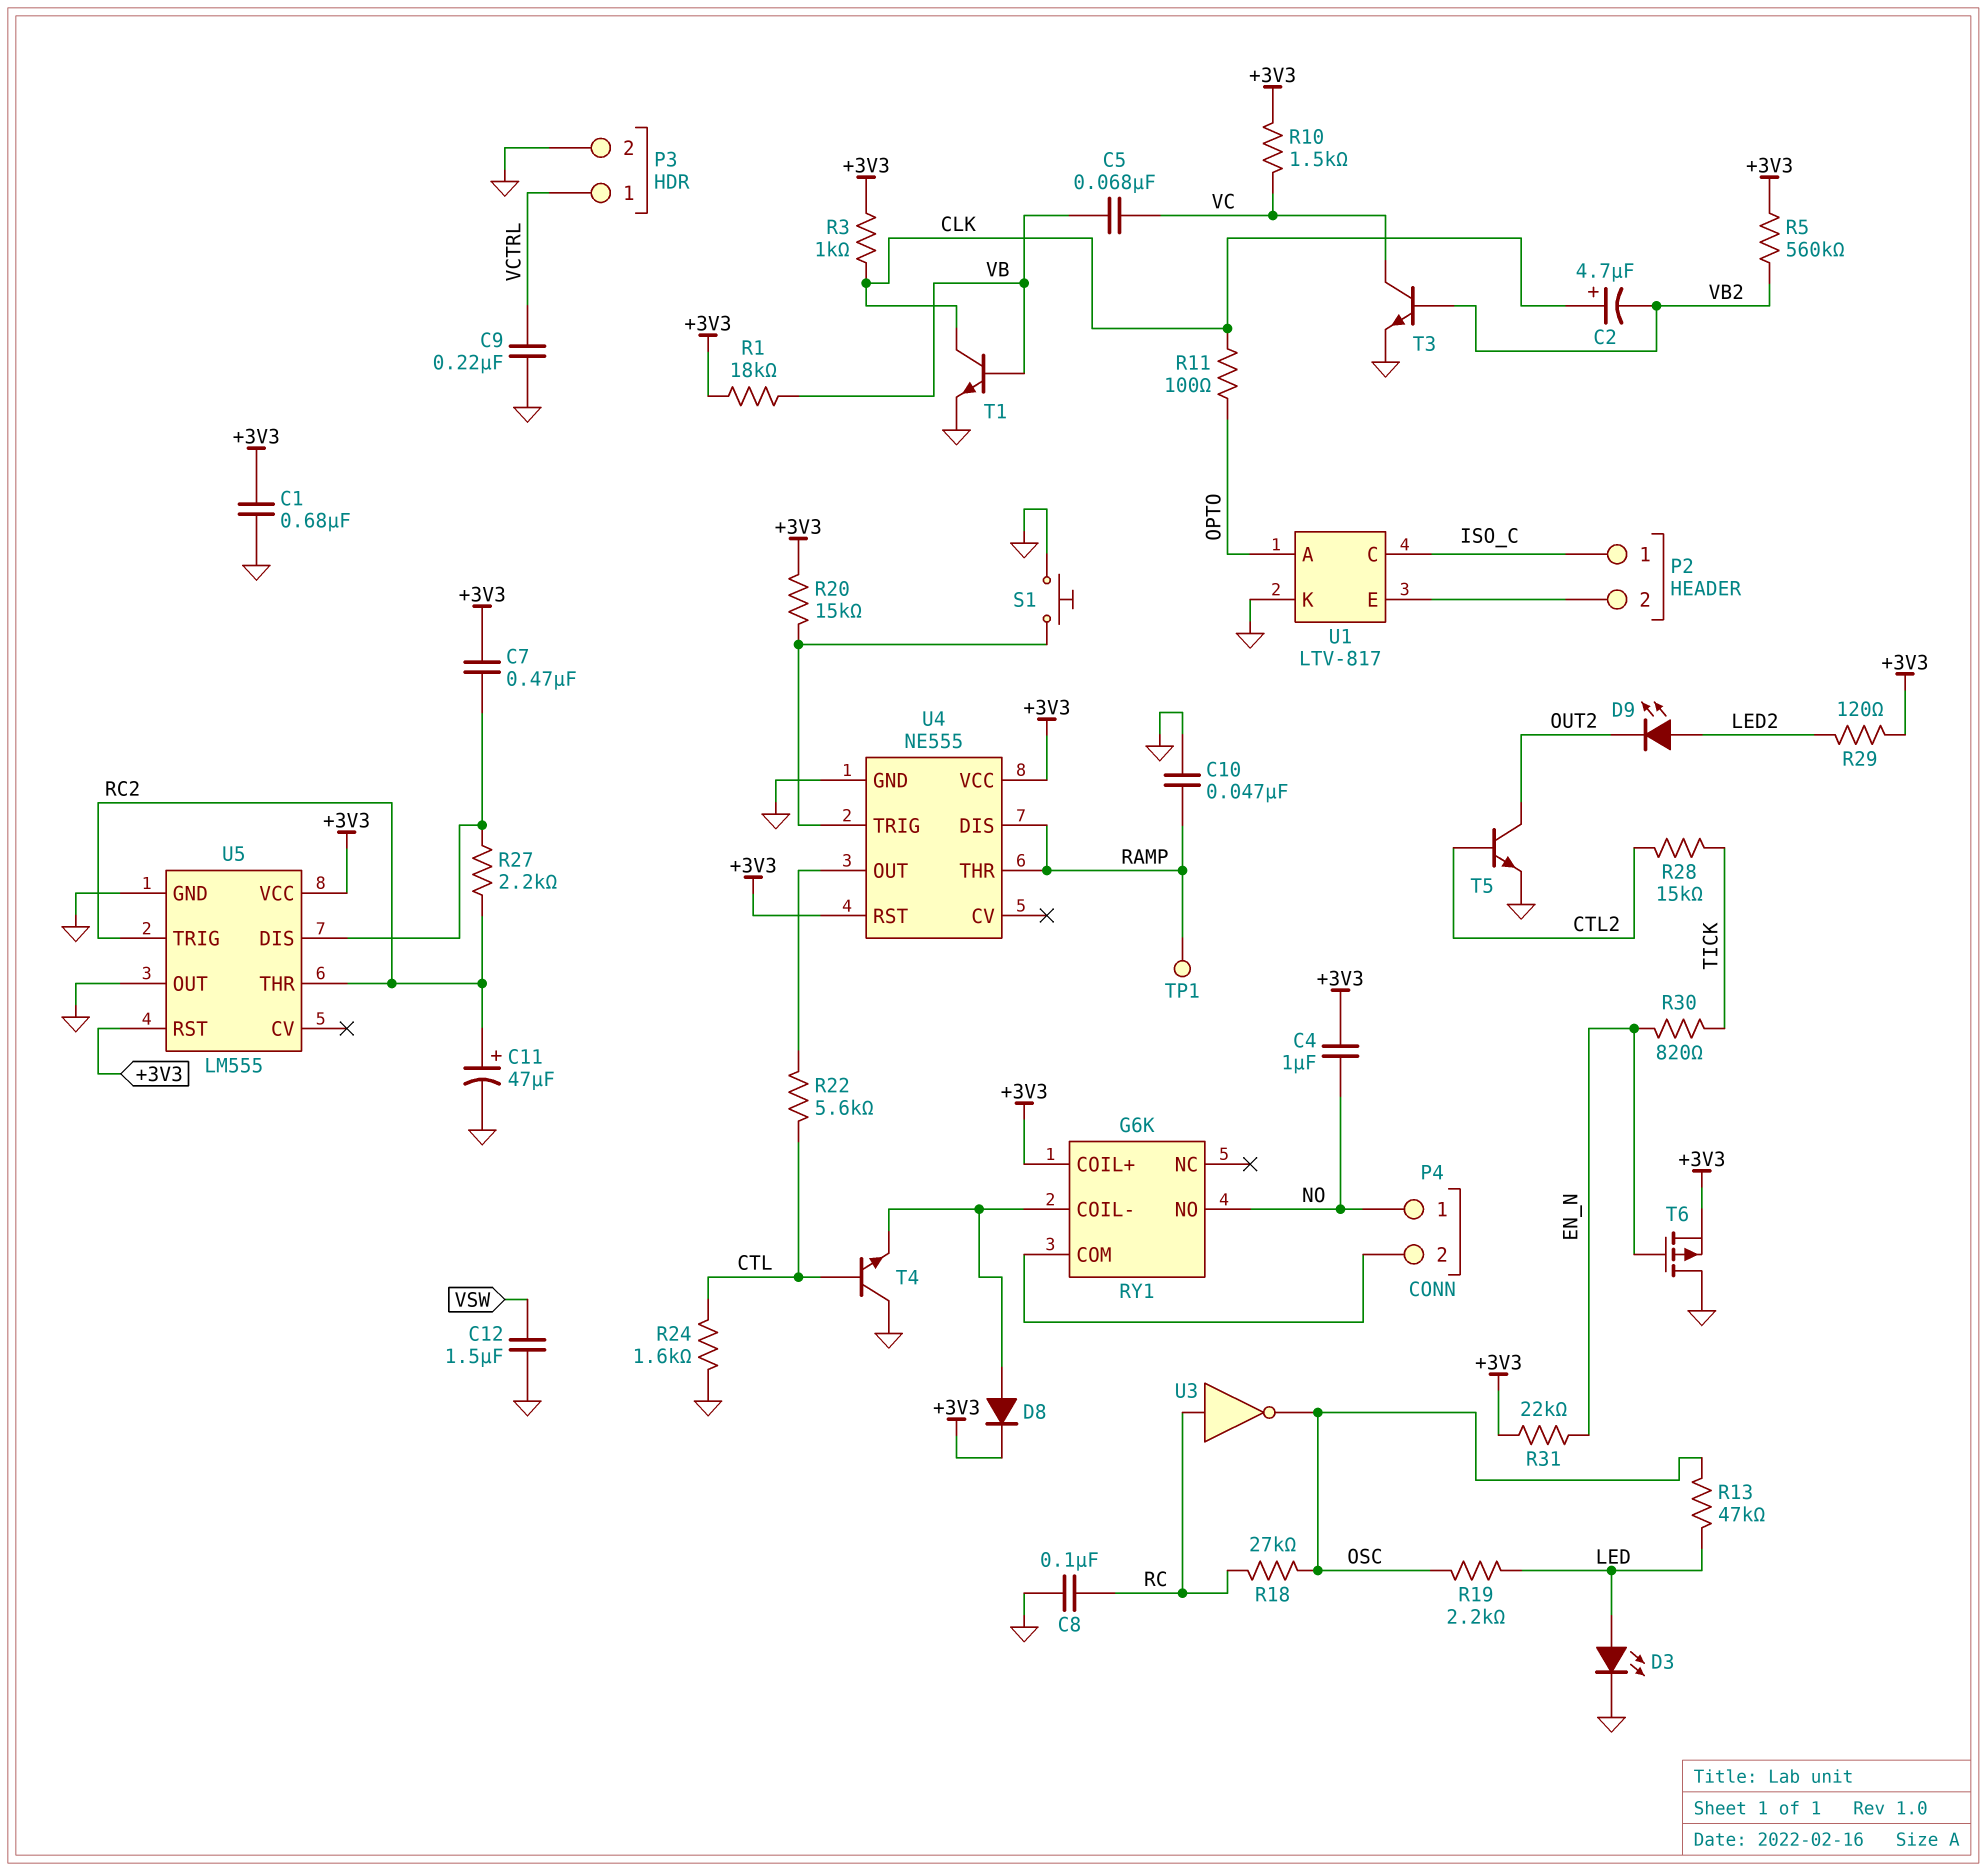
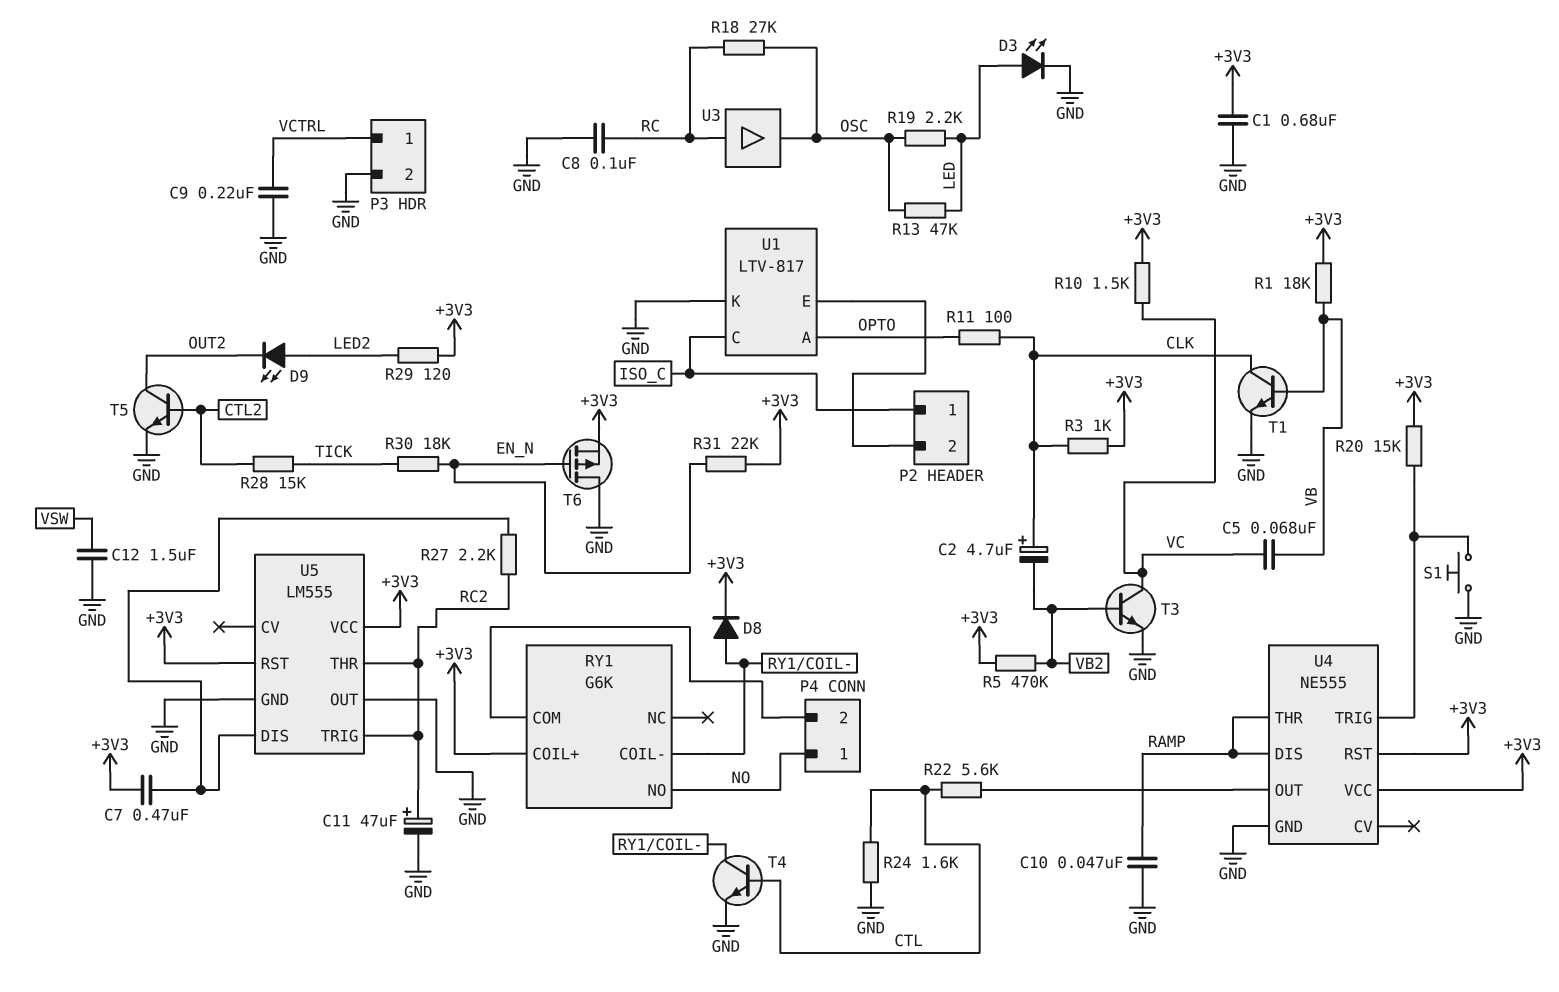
C4: 1uF (+3V3, NO) -> none
R5: 560k (+3V3, VB2) -> 470k (+3V3, VB2)
R30: 820 (EN_N, TICK) -> 18k (EN_N, TICK)
T4: NPN (B CTL, C GND, E RY1/COIL-) -> NPN (B CTL, C RY1/COIL-, E GND)
TP1: test point (RAMP) -> none
U3: NOT (in RC, out OSC) -> buffer (in RC, out OSC)

